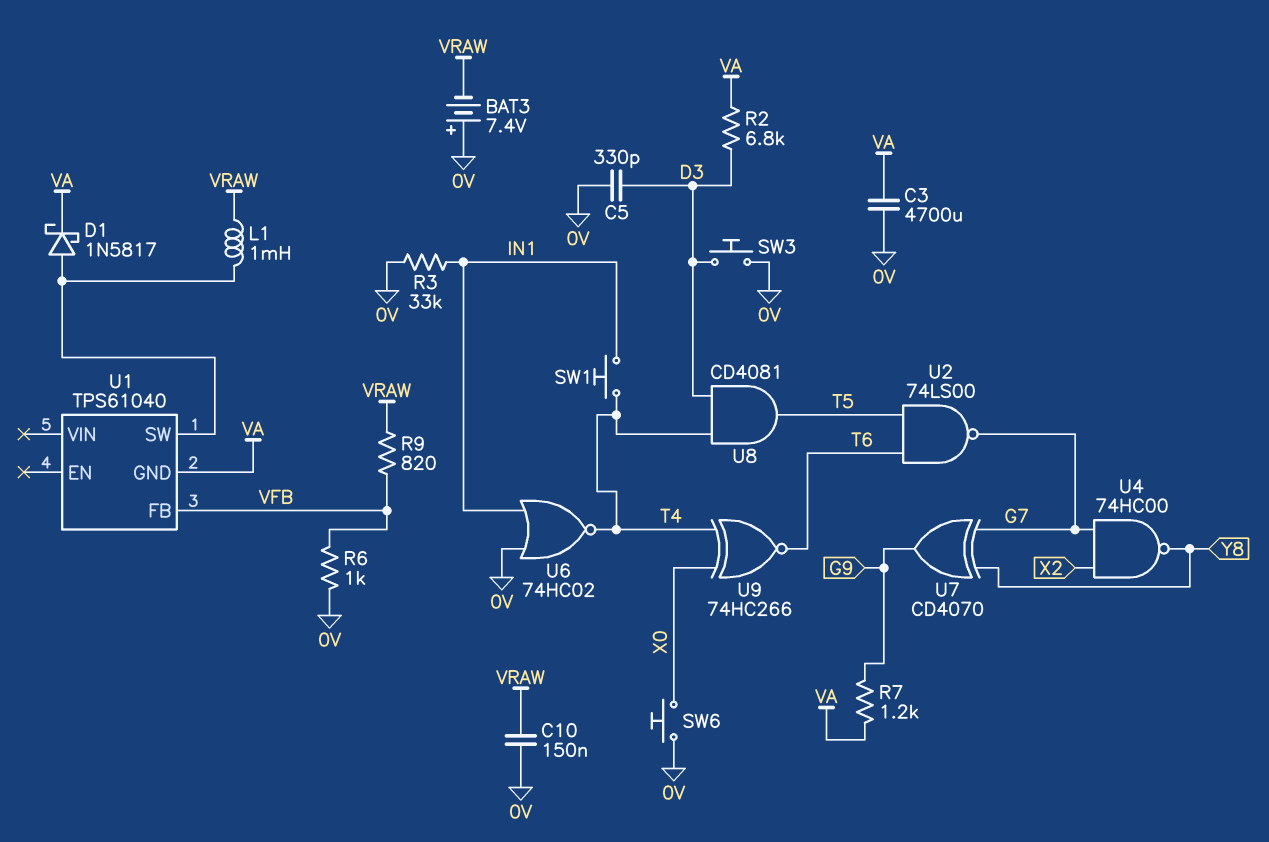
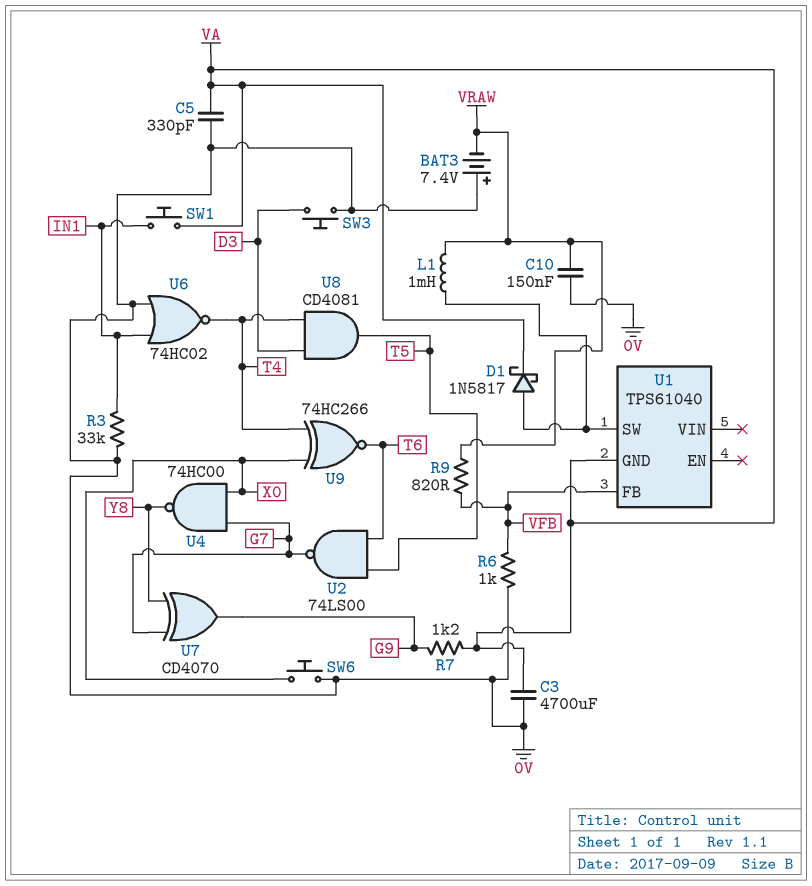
C5: 330pF (0V, D3) -> 330pF (0V, VA)
R2: 6.8k (D3, VA) -> none
SW1: button (IN1, T4) -> button (IN1, VA)
U4: NAND 74HC00 (in G7, in X2, out Y8) -> NAND 74HC00 (in G7, in X0, out Y8)

